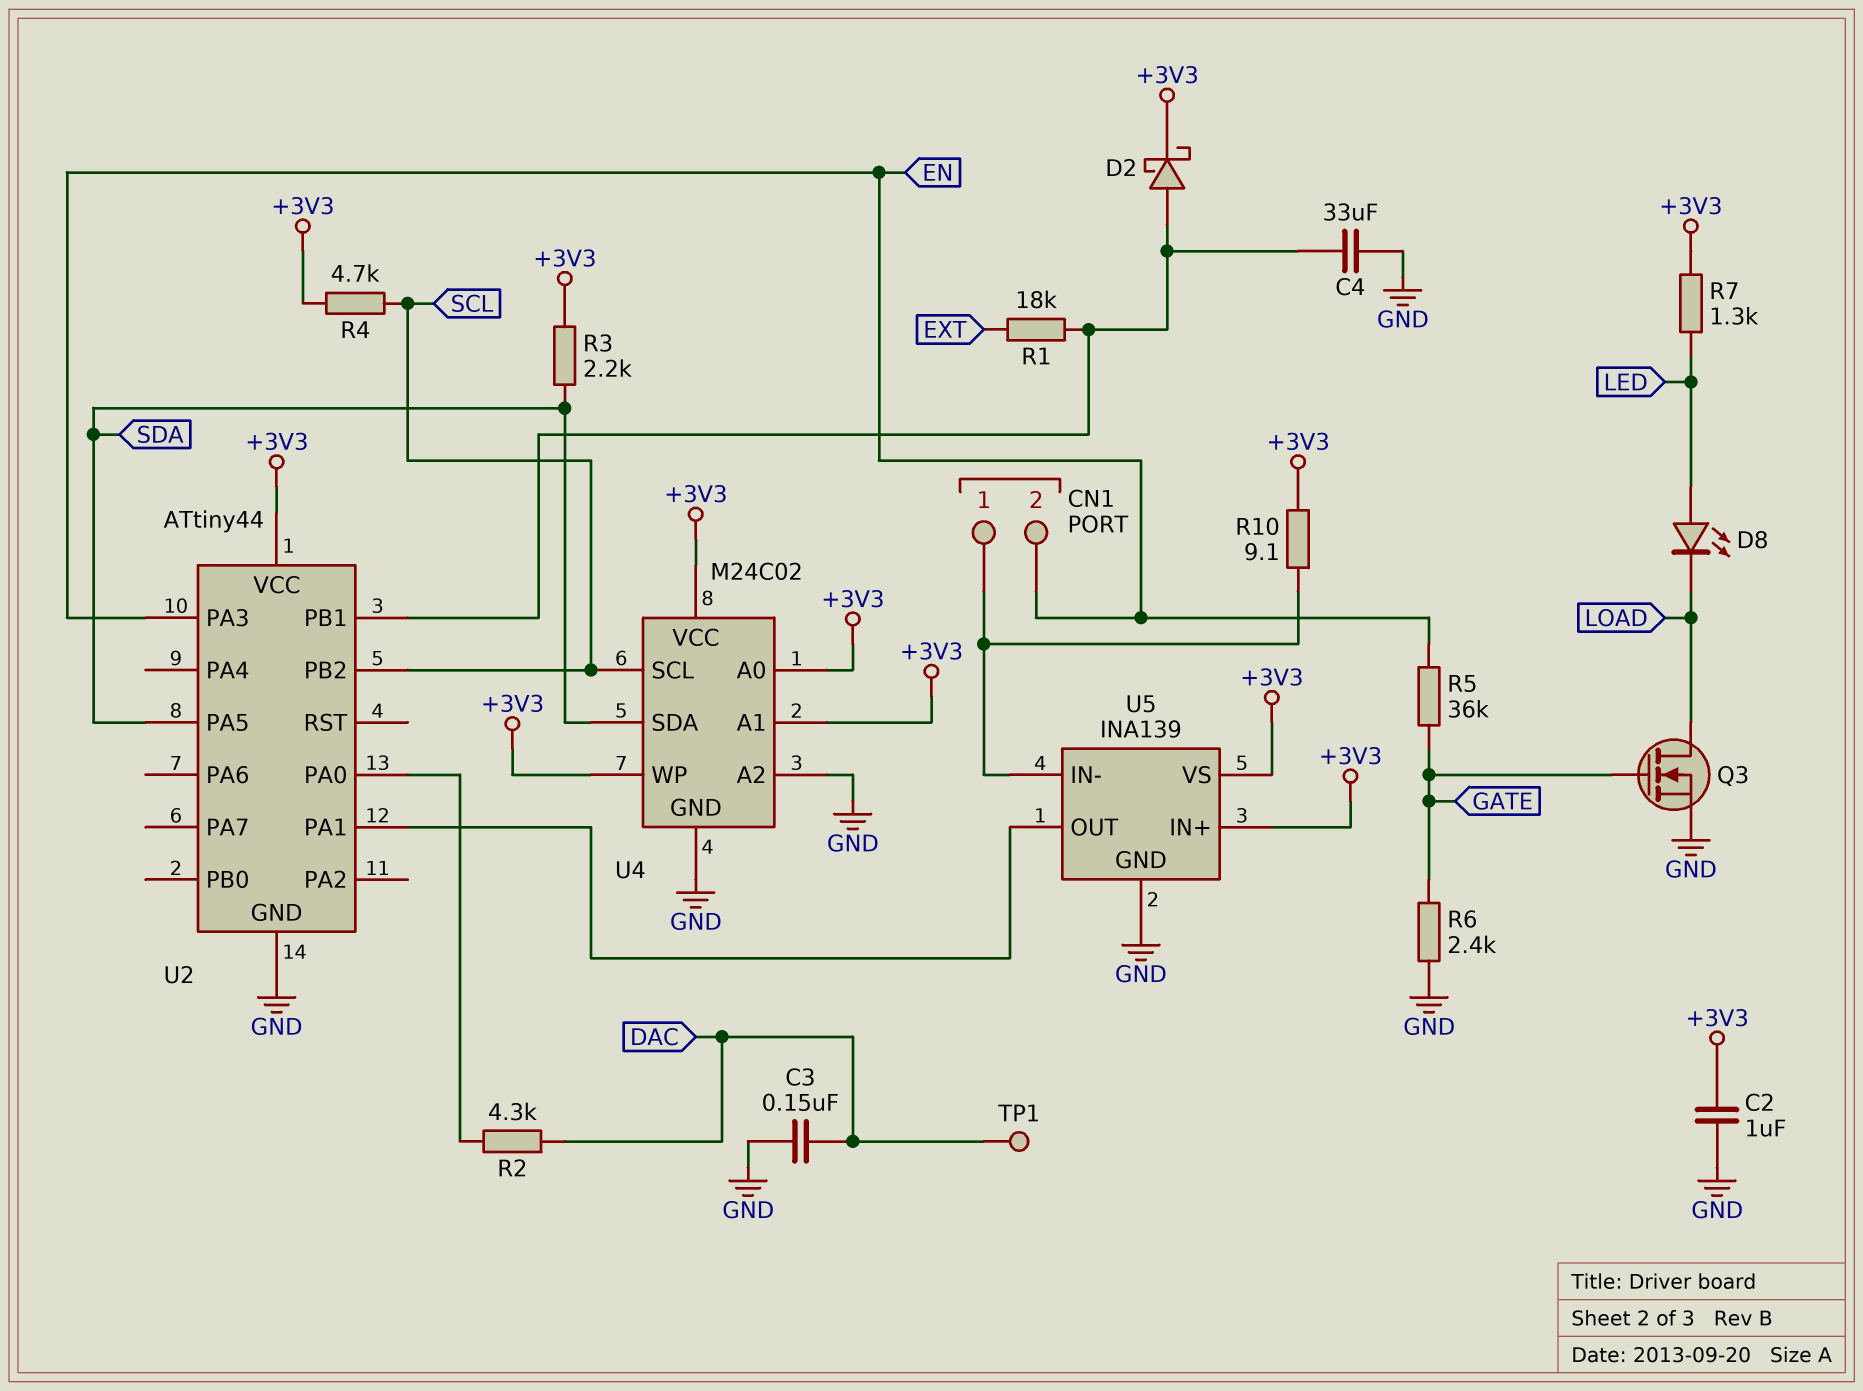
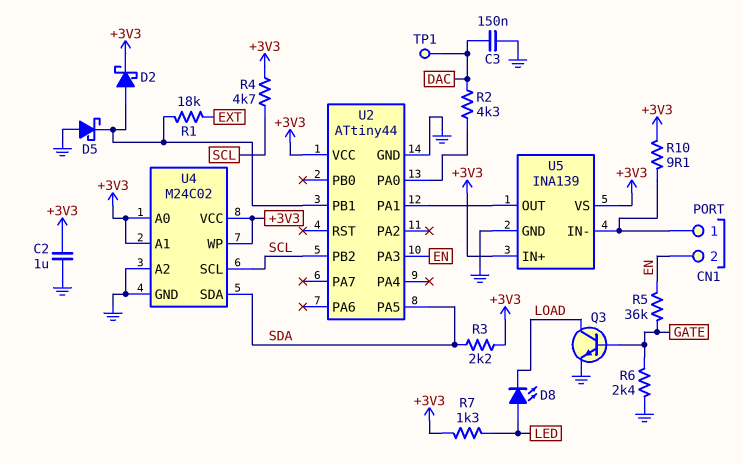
C4: 33uF (GND, U2/PB1) -> none
D5: none -> schottky (A GND, K U2/PB1)
Q3: NMOS (G GATE, D LOAD, S GND) -> NPN (B GATE, C LOAD, E GND)

